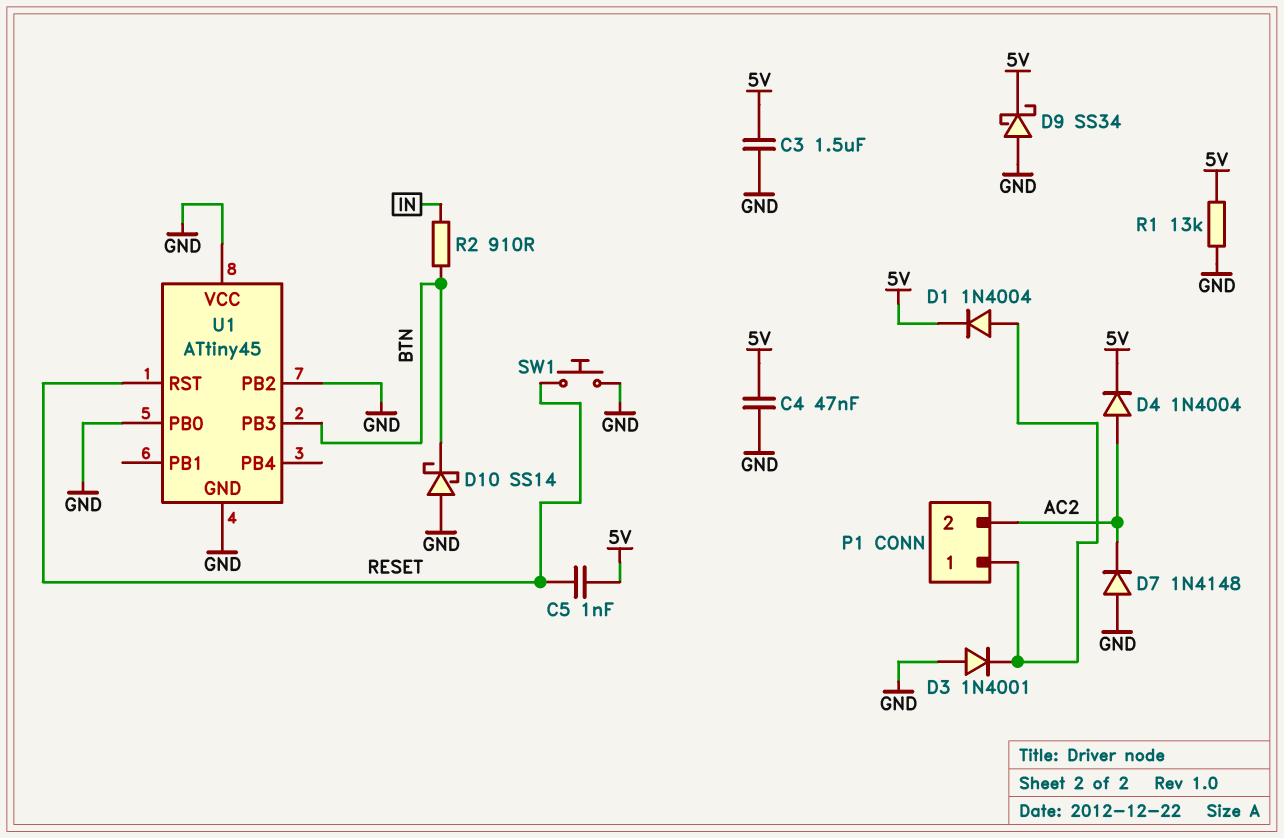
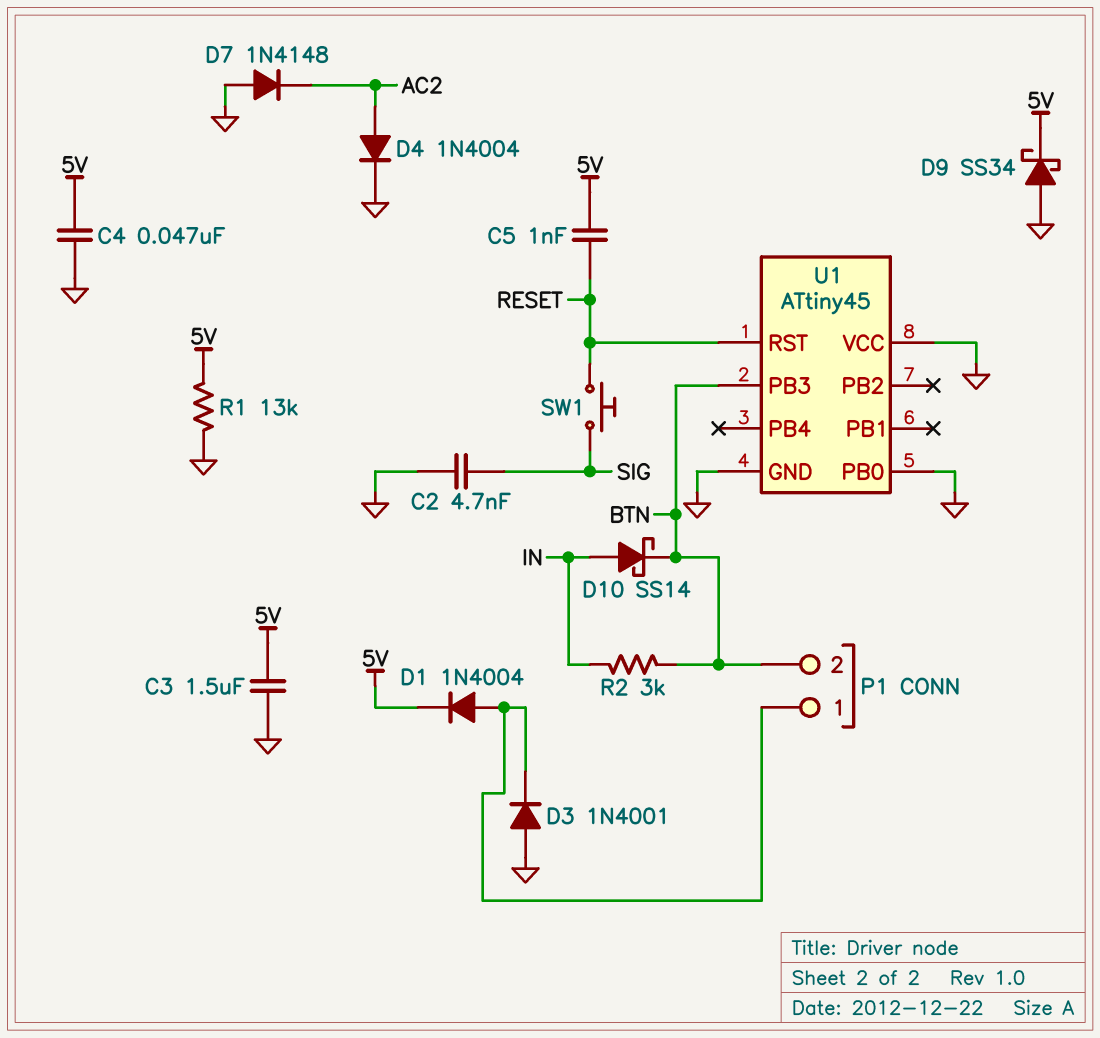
C2: none -> 4.7nF (GND, SIG)
D4: diode 1N4004 (A AC2, K 5V) -> diode 1N4004 (A AC2, K GND)
D10: schottky SS14 (A GND, K BTN) -> schottky SS14 (A IN, K BTN)
P1 pin 2: AC2 -> BTN
R2: 910 (BTN, IN) -> 3k (BTN, IN)
SW1: button (GND, RESET) -> button (RESET, SIG)
U1 pin PB2: GND -> none

